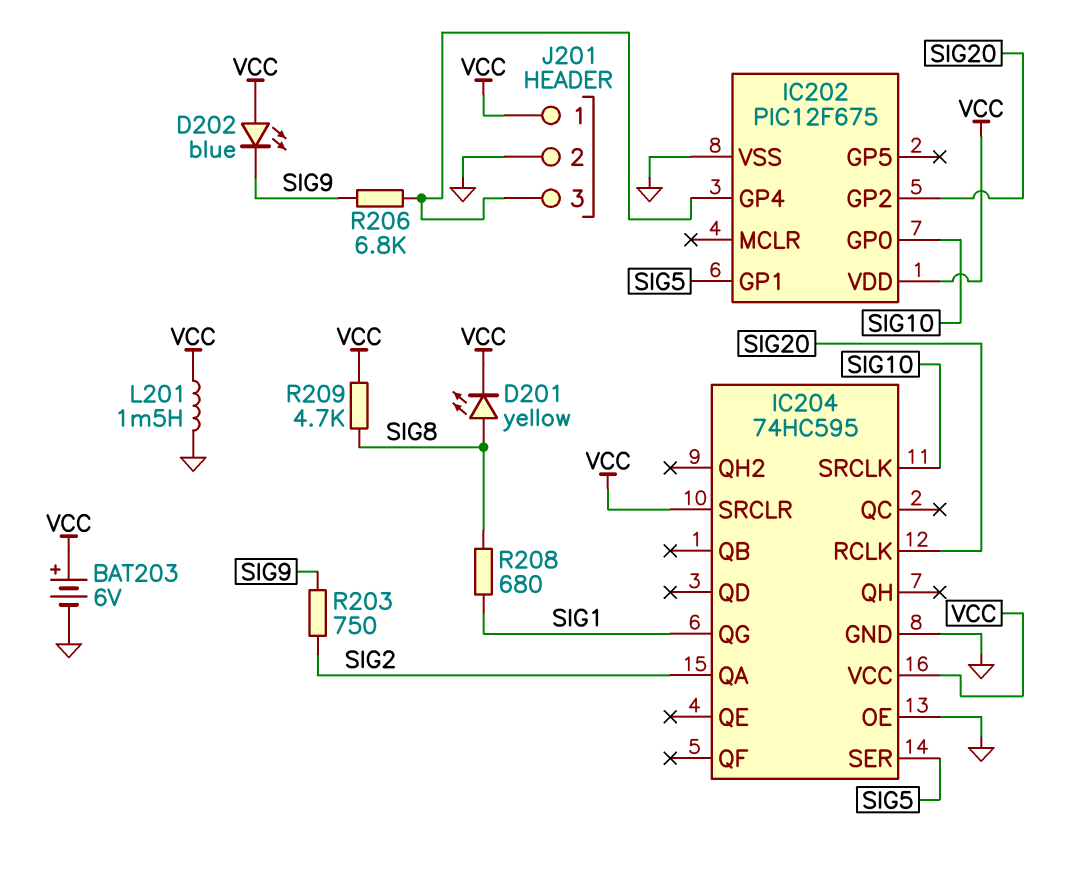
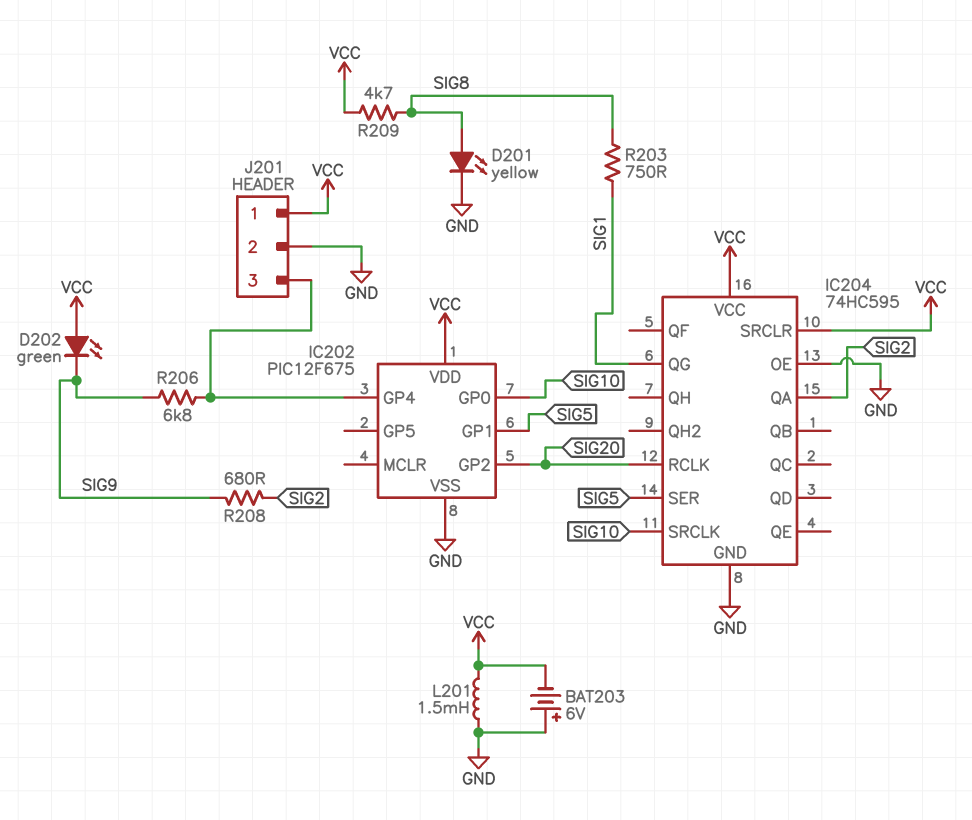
BAT203: 6V (plus VCC, minus GND) -> 6V (plus GND, minus VCC)
D201: LED yellow (A SIG8, K VCC) -> LED yellow (A SIG8, K GND)
D202: LED blue (A VCC, K SIG9) -> LED green (A VCC, K SIG9)
R203: 750 (SIG2, SIG9) -> 750 (SIG1, SIG8)
R208: 680 (SIG1, SIG8) -> 680 (SIG2, SIG9)

